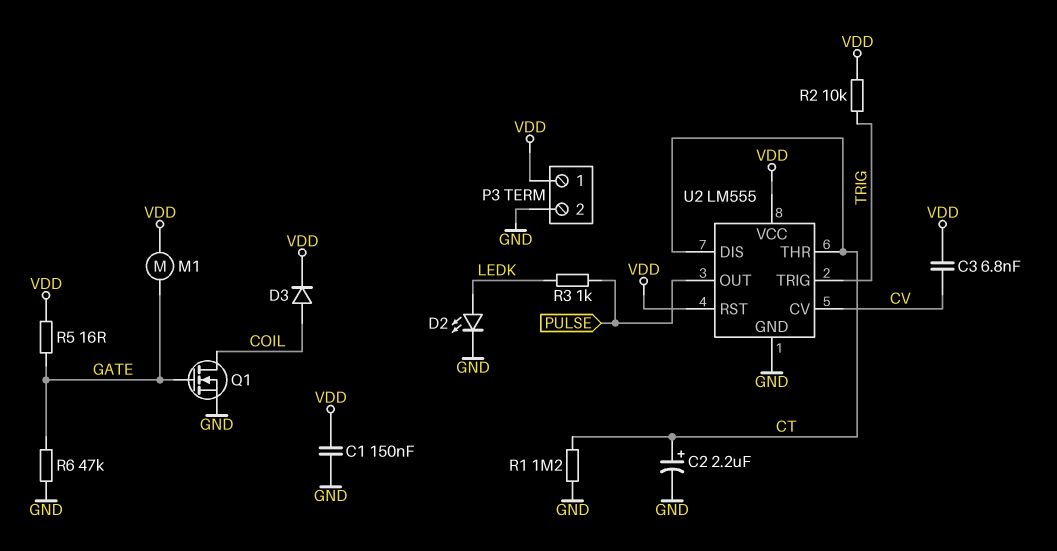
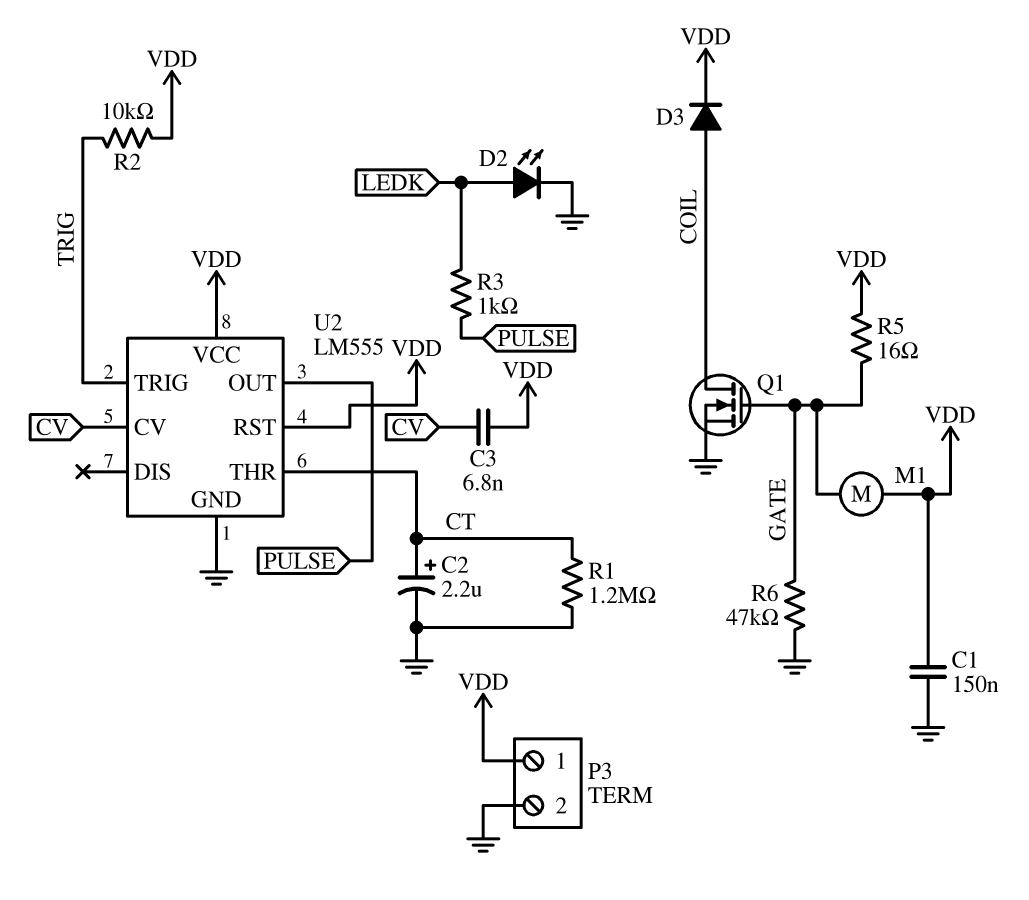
U2 pin DIS: CT -> none

